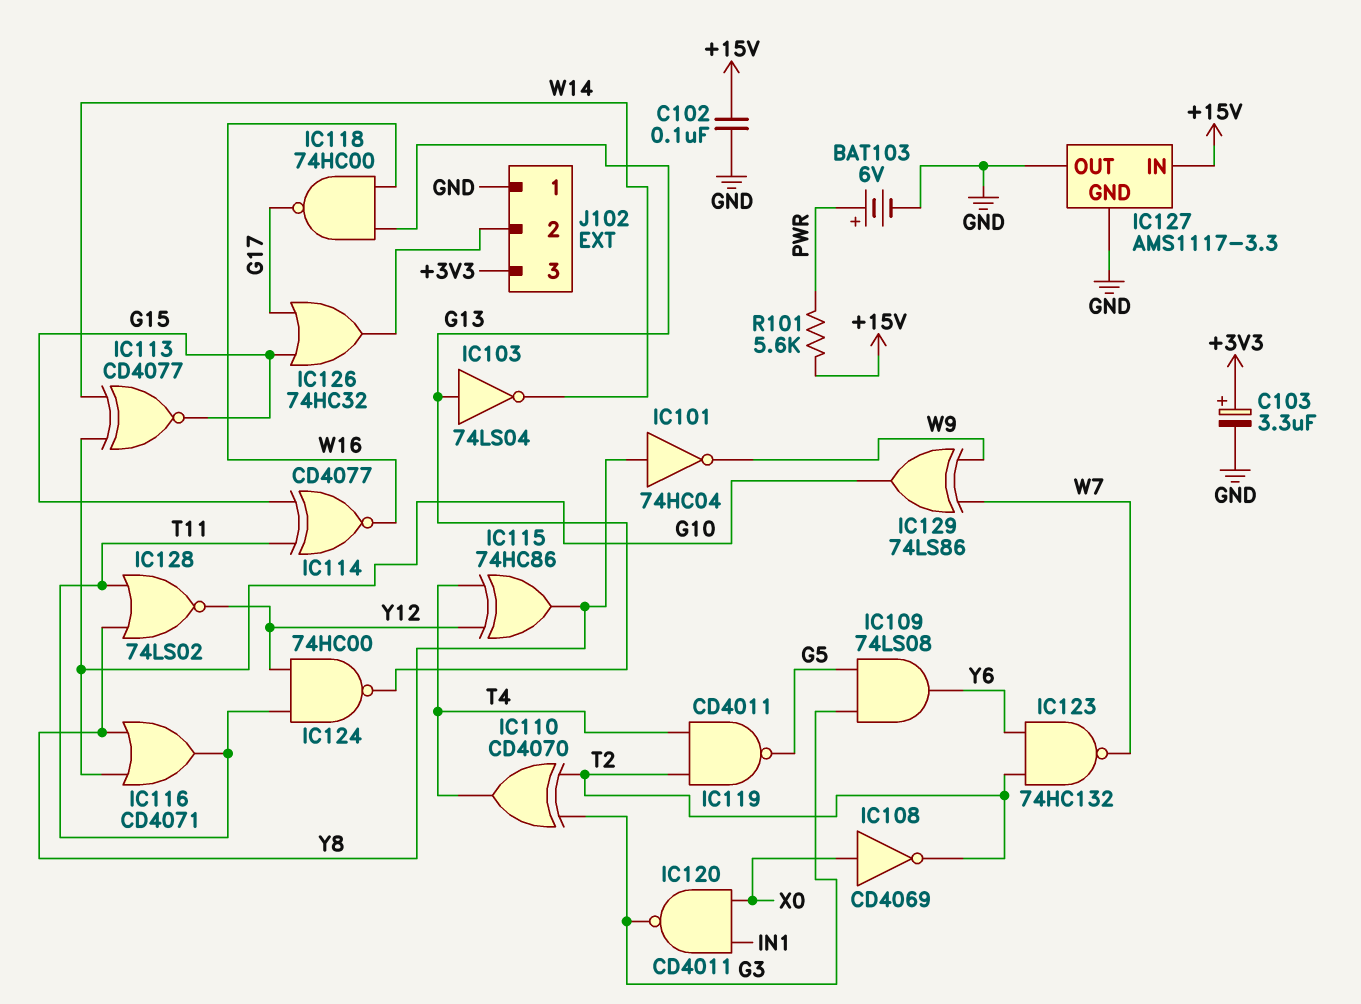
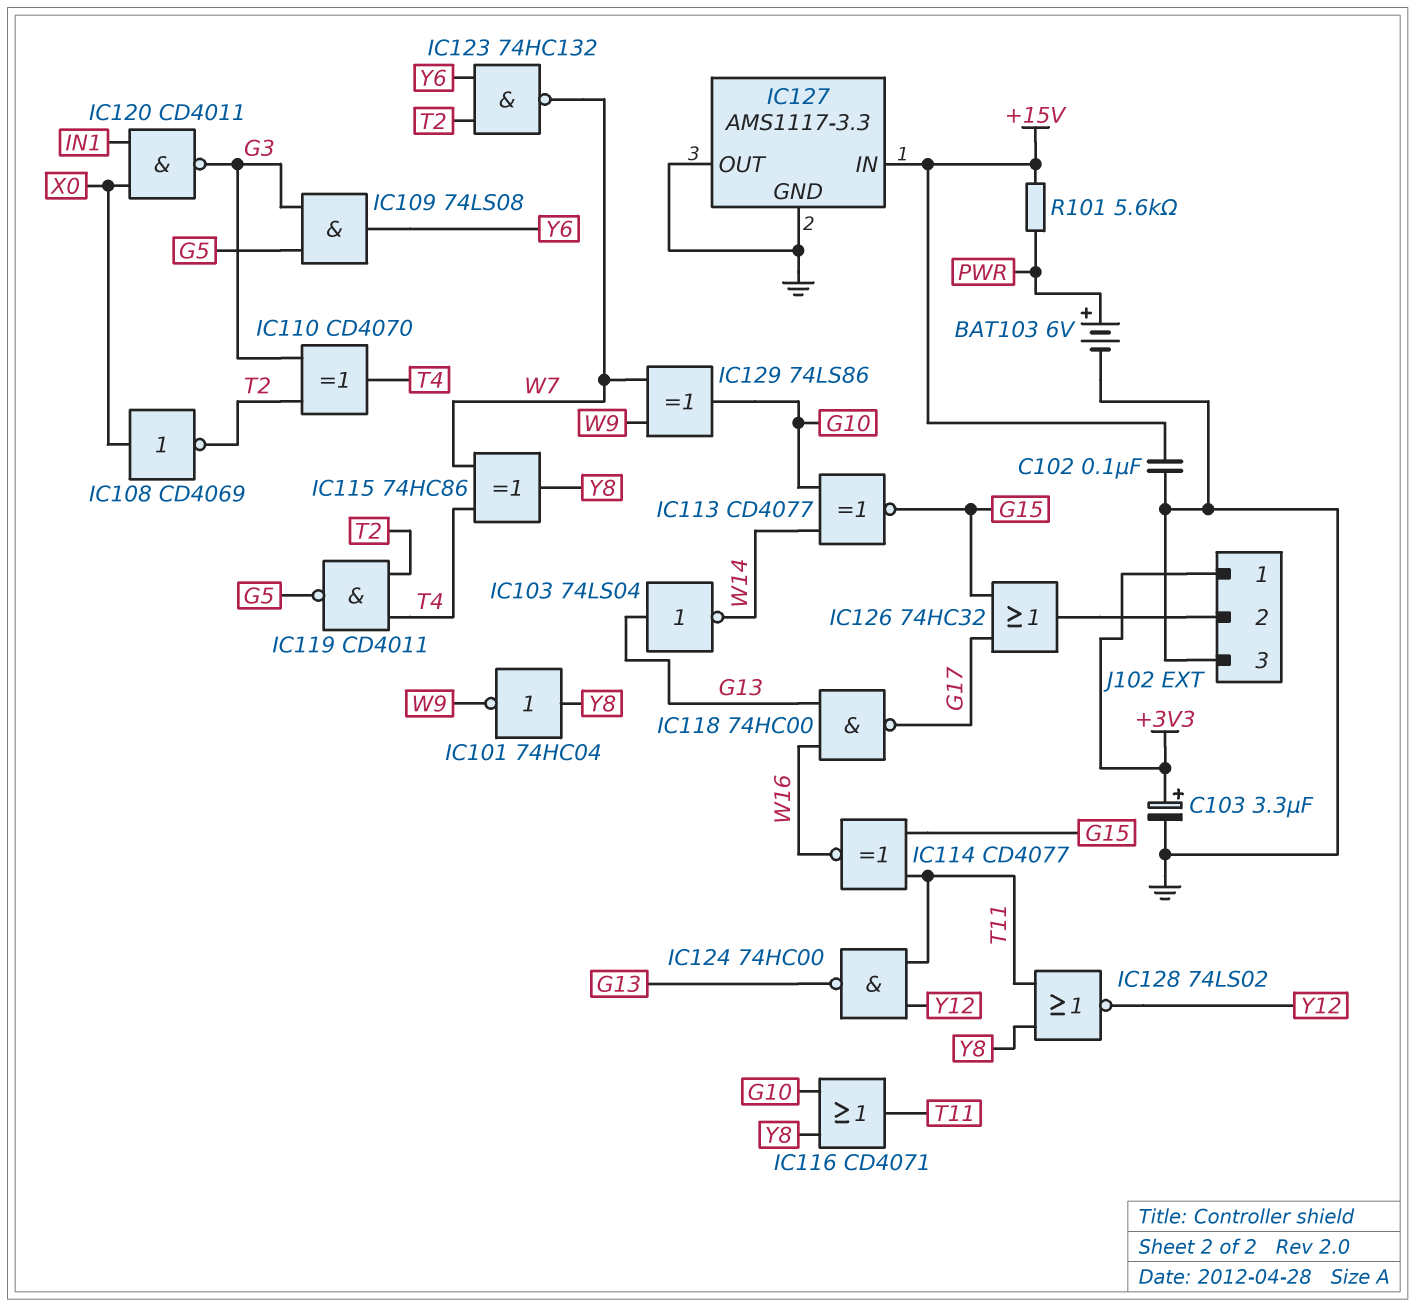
IC115: XOR 74HC86 (in T4, in Y12, out Y8) -> XOR 74HC86 (in T4, in W7, out Y8)
J102 pin 1: GND -> +3V3
J102 pin 3: +3V3 -> GND

